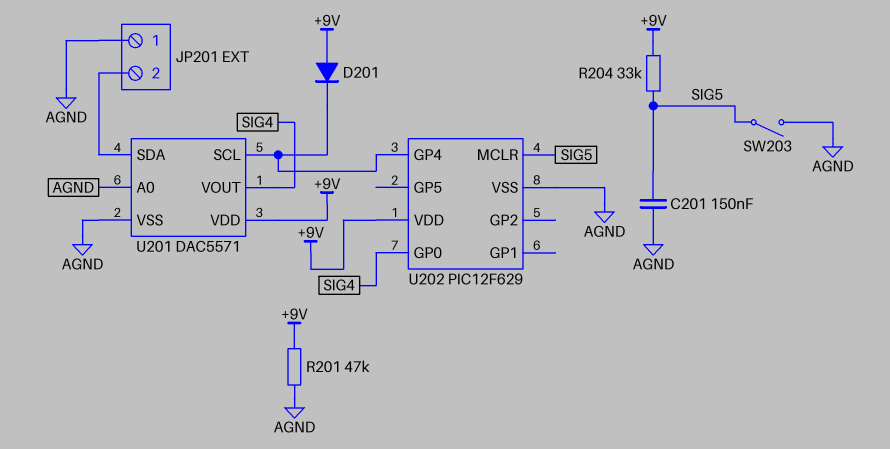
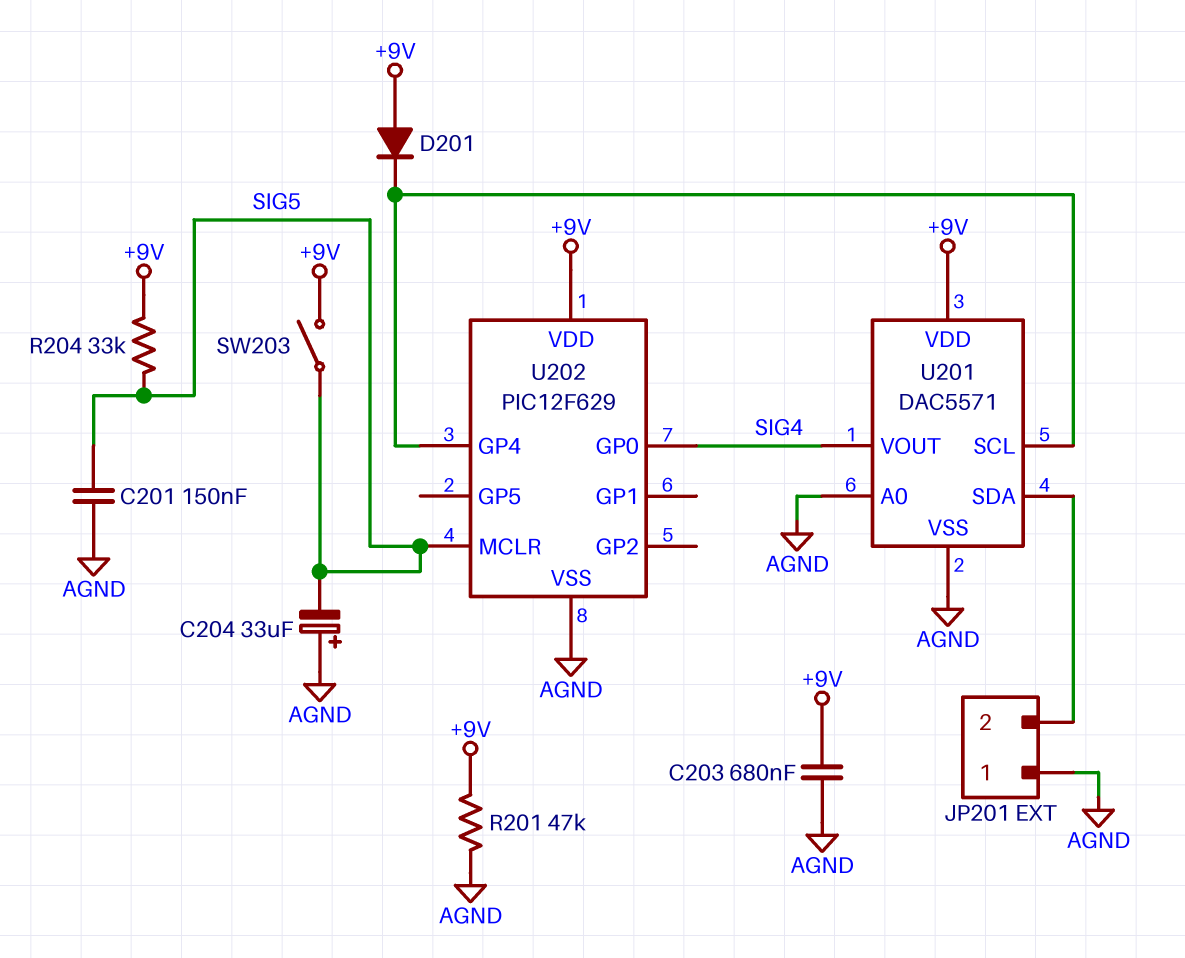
C203: none -> 680nF (+9V, AGND)
C204: none -> 33uF (plus AGND, minus SIG5)
SW203: switch (AGND, SIG5) -> switch (+9V, SIG5)

